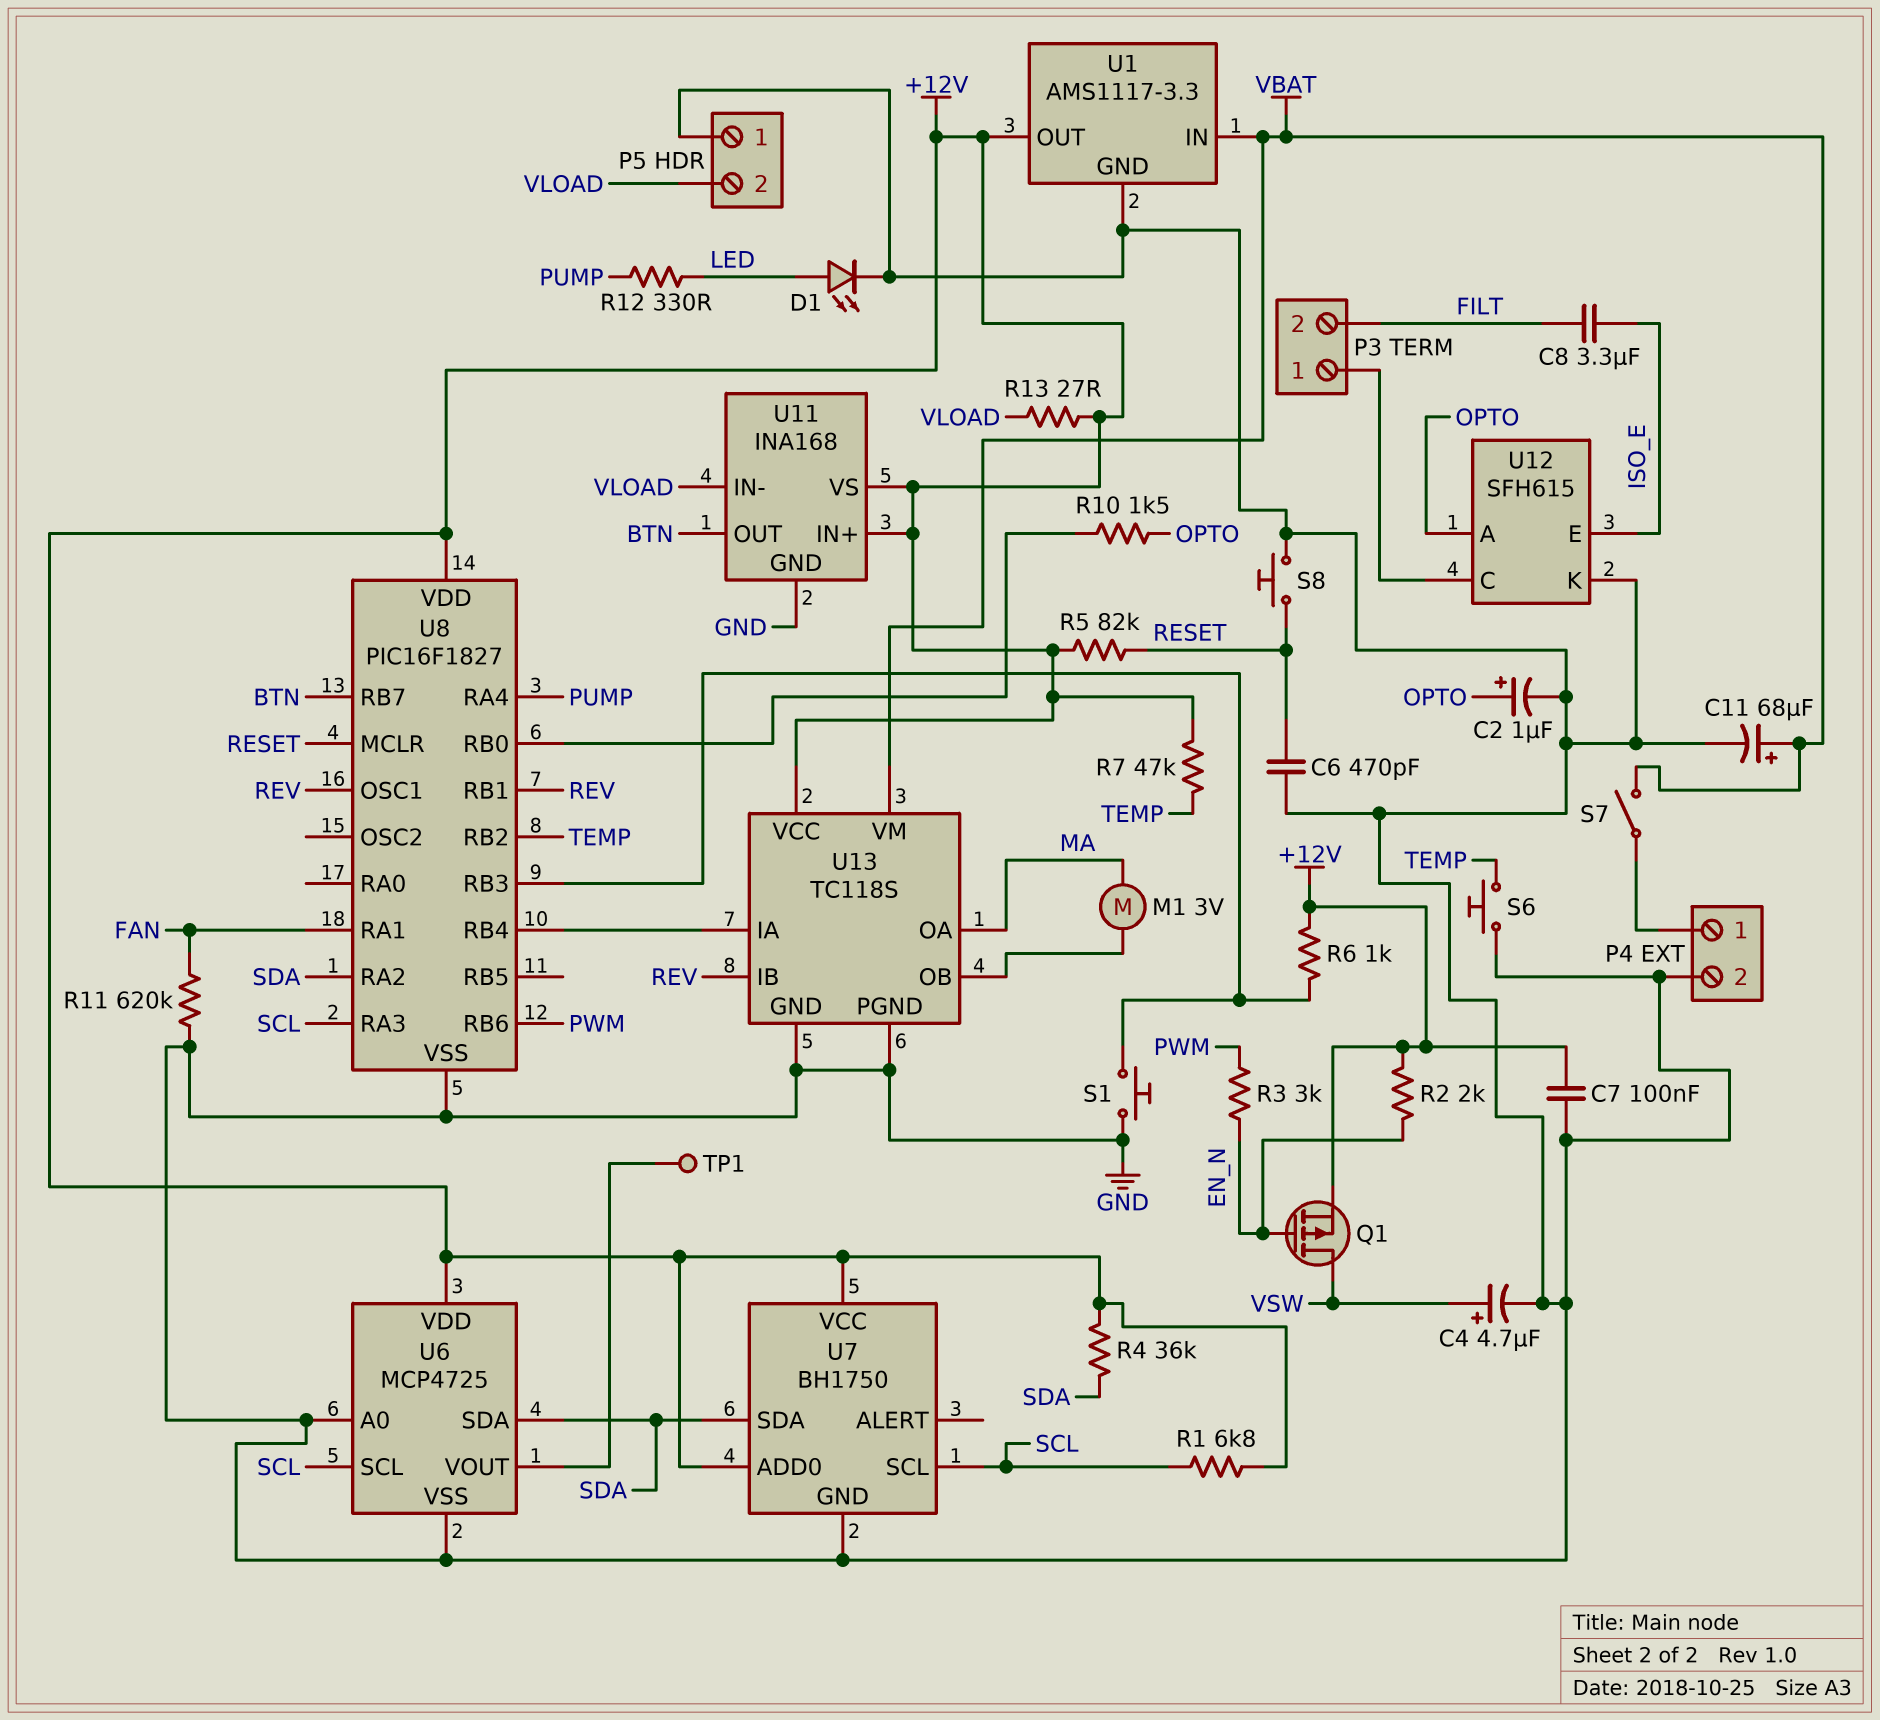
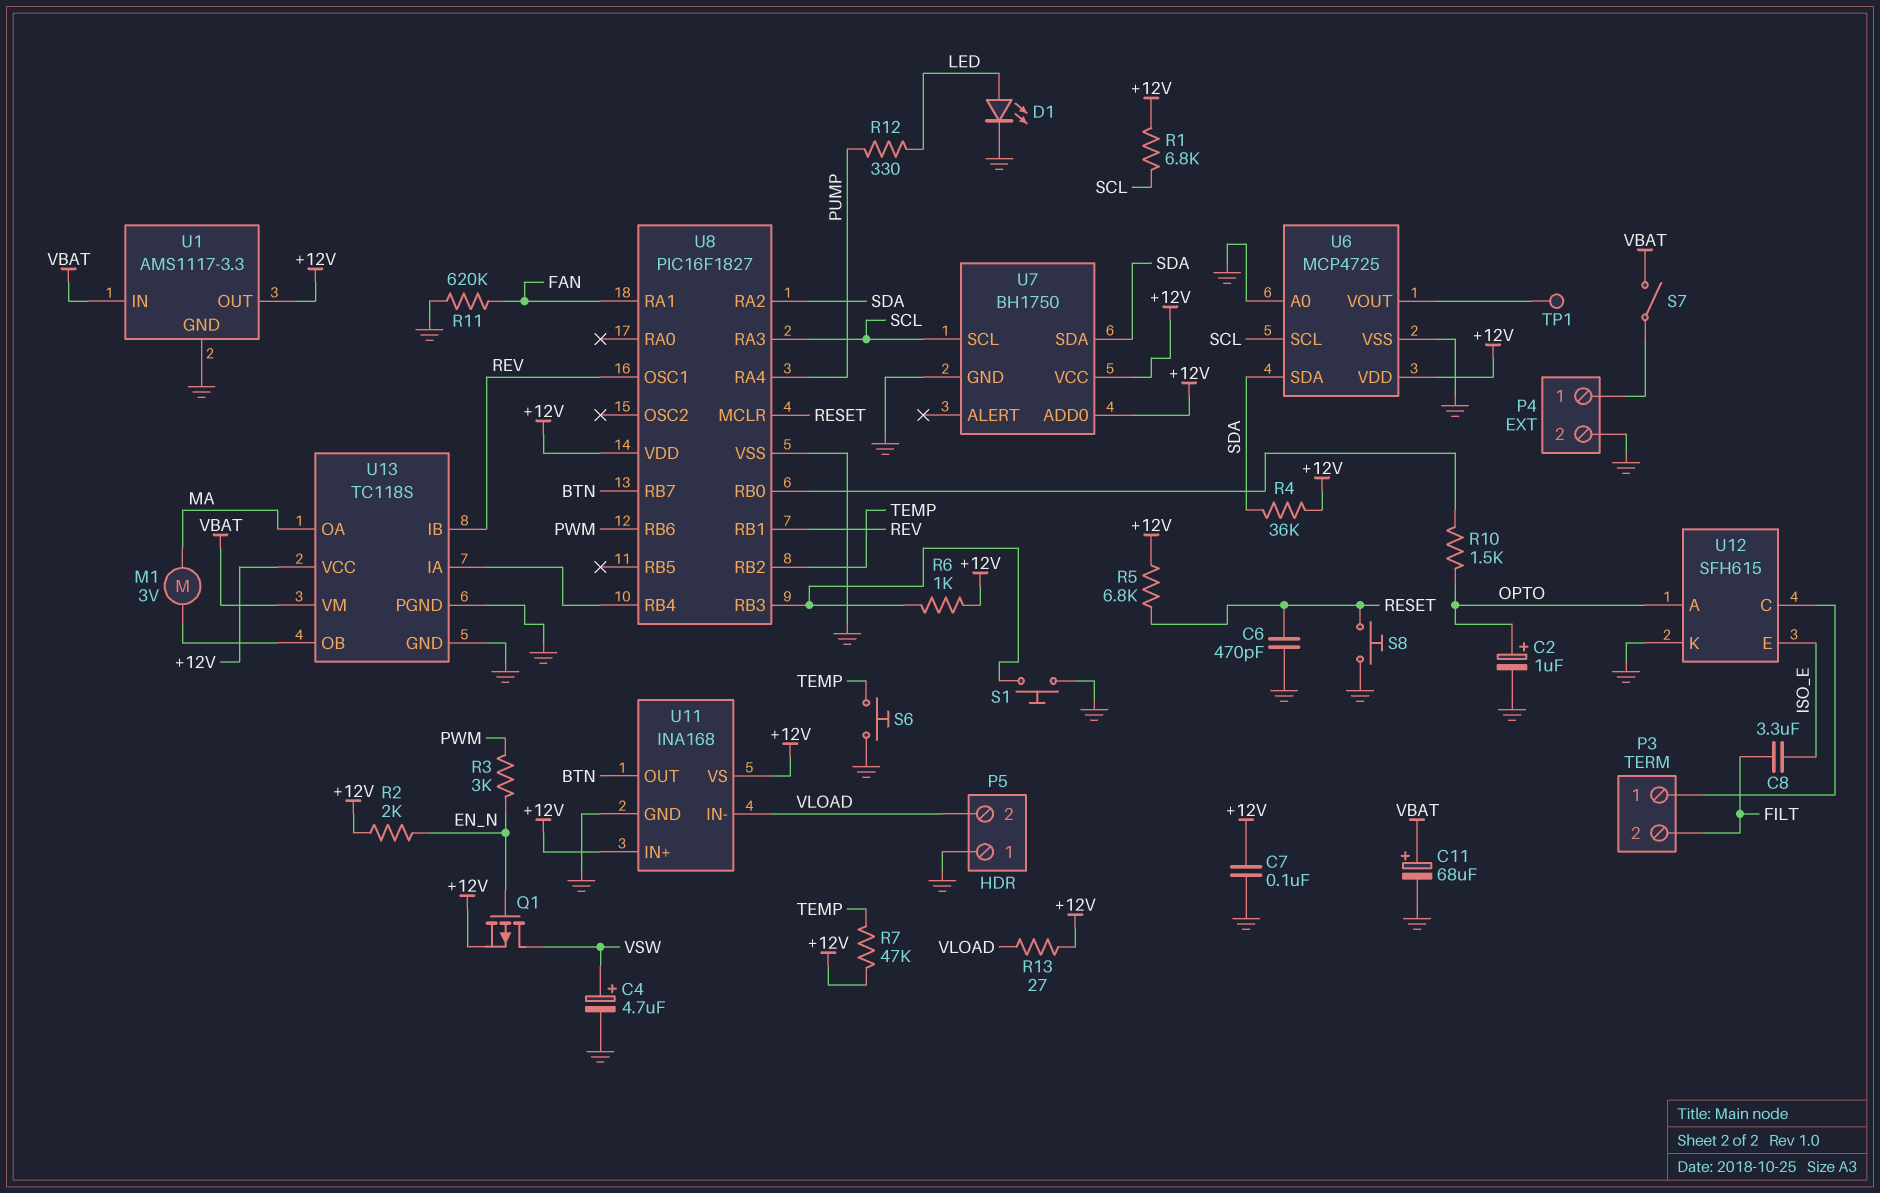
R5: 82k (+12V, RESET) -> 6.8k (+12V, RESET)

